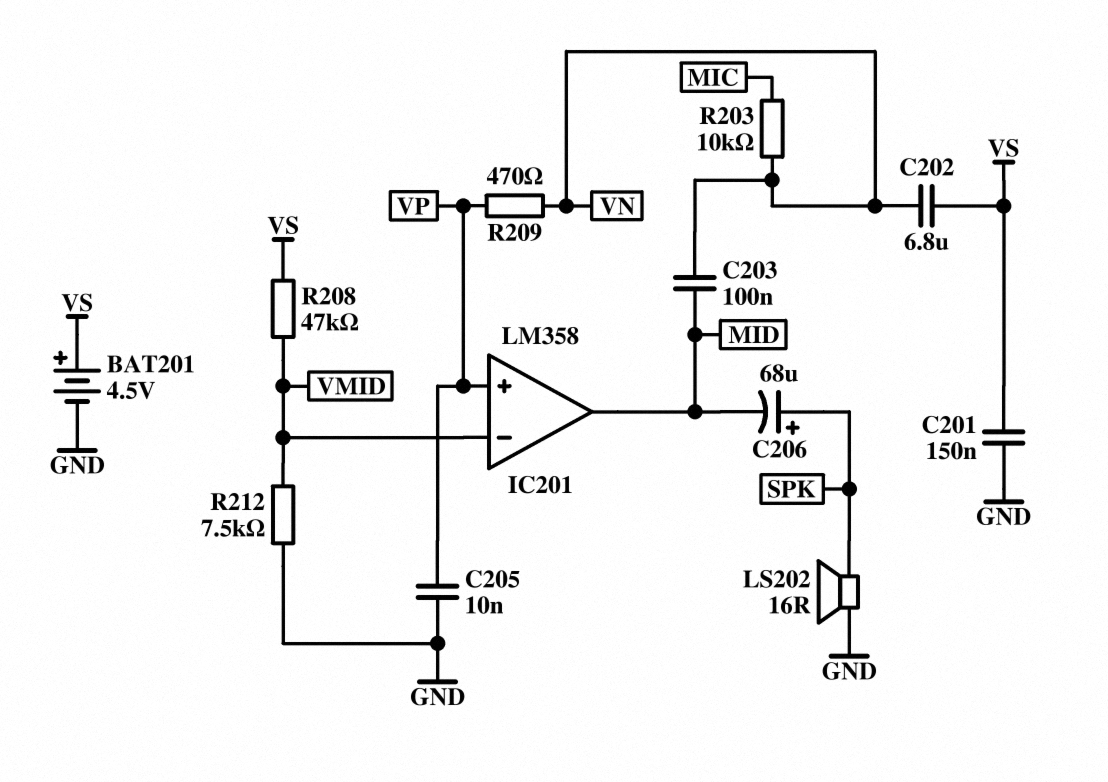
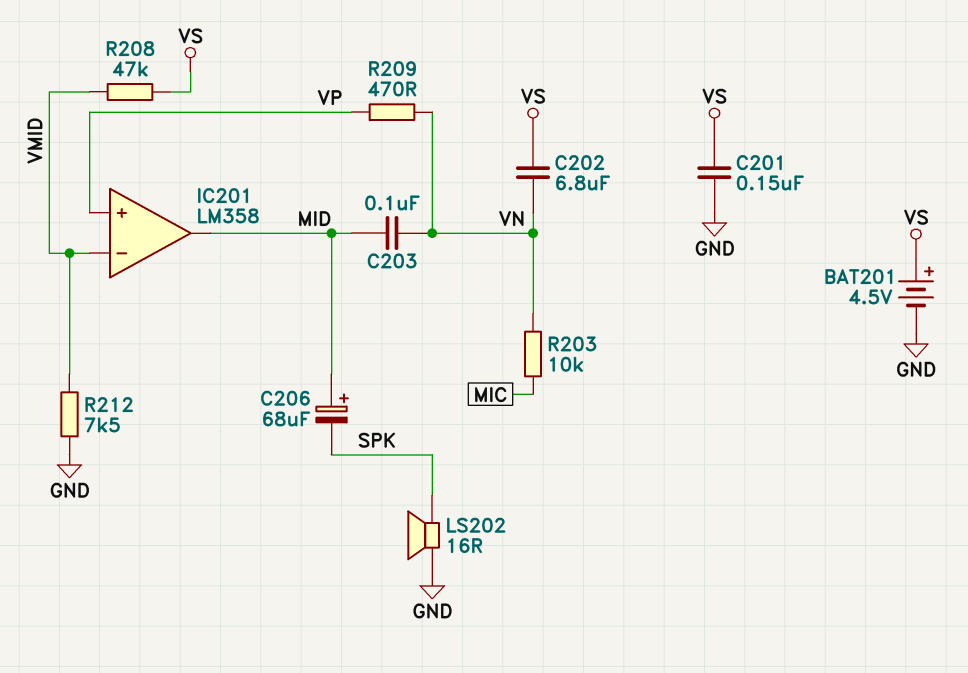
C205: 10nF (GND, VP) -> none
C206: 68uF (plus SPK, minus MID) -> 68uF (plus MID, minus SPK)

